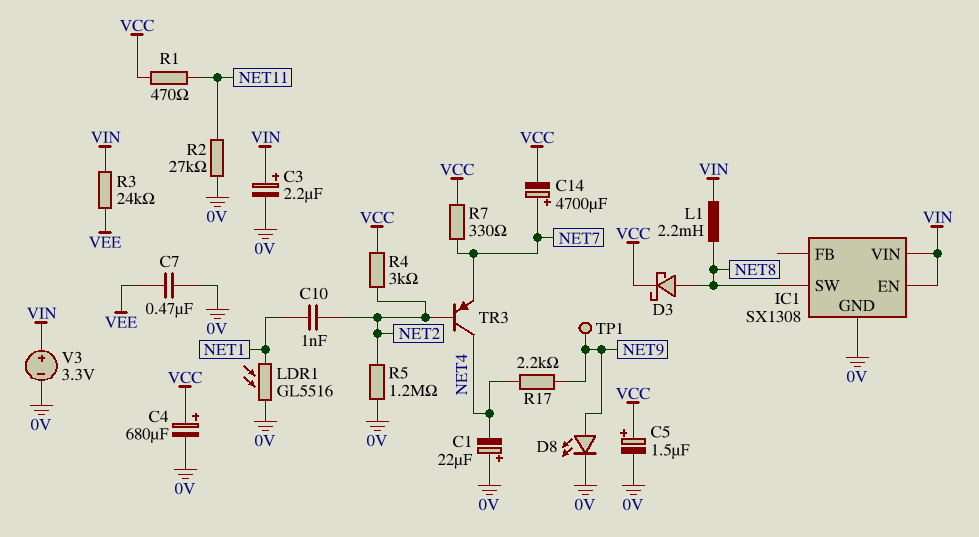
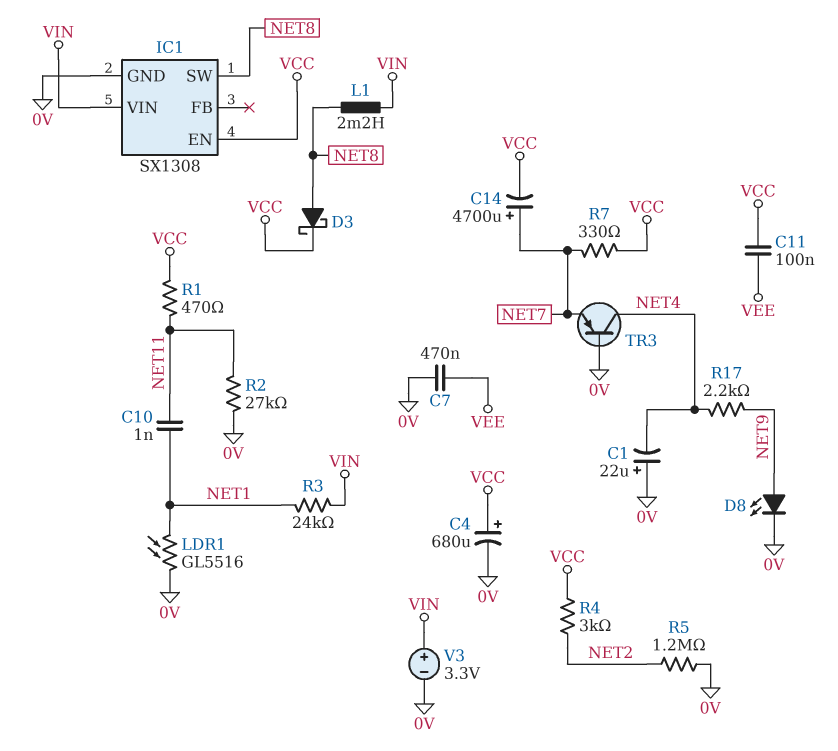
C3: 2.2uF (plus VIN, minus 0V) -> none
C5: 1.5uF (plus VCC, minus 0V) -> none
C10: 1nF (NET1, NET2) -> 1nF (NET1, NET11)
C11: none -> 100nF (VCC, VEE)
IC1 pin EN: VIN -> VCC
R3: 24k (VEE, VIN) -> 24k (NET1, VIN)
TP1: test point (NET9) -> none
TR3: PNP (B NET2, C NET4, E NET7) -> PNP (B 0V, C NET4, E NET7)

